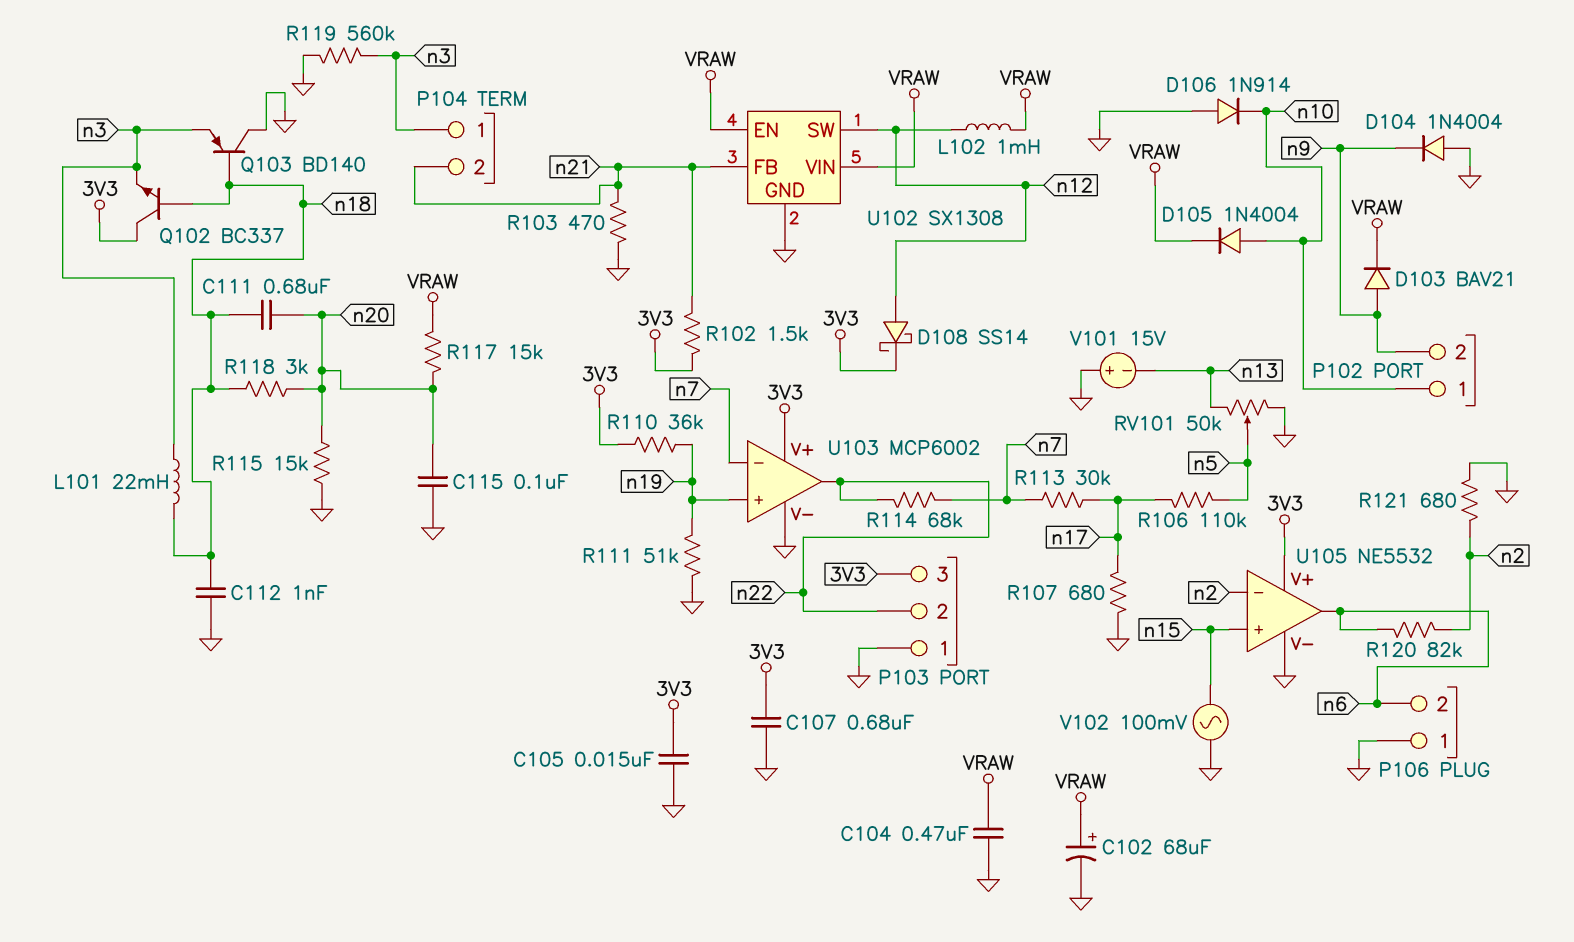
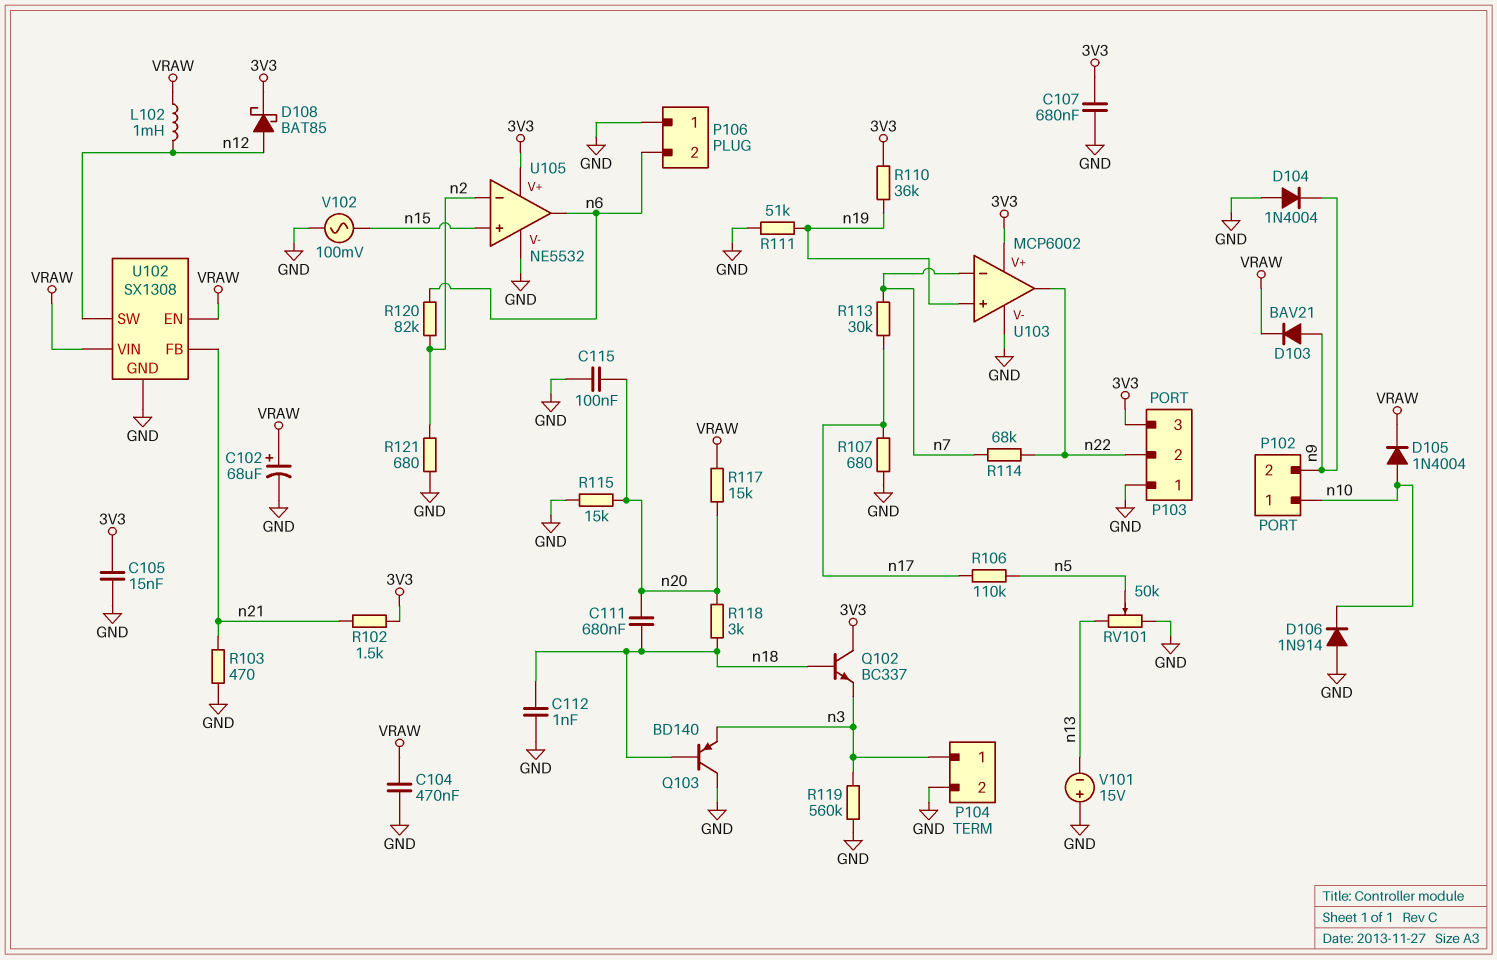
D108: schottky SS14 (A n12, K 3V3) -> schottky BAT85 (A n12, K 3V3)
L101: 22mH (n3, n18) -> none
P104 pin 2: n21 -> GND

